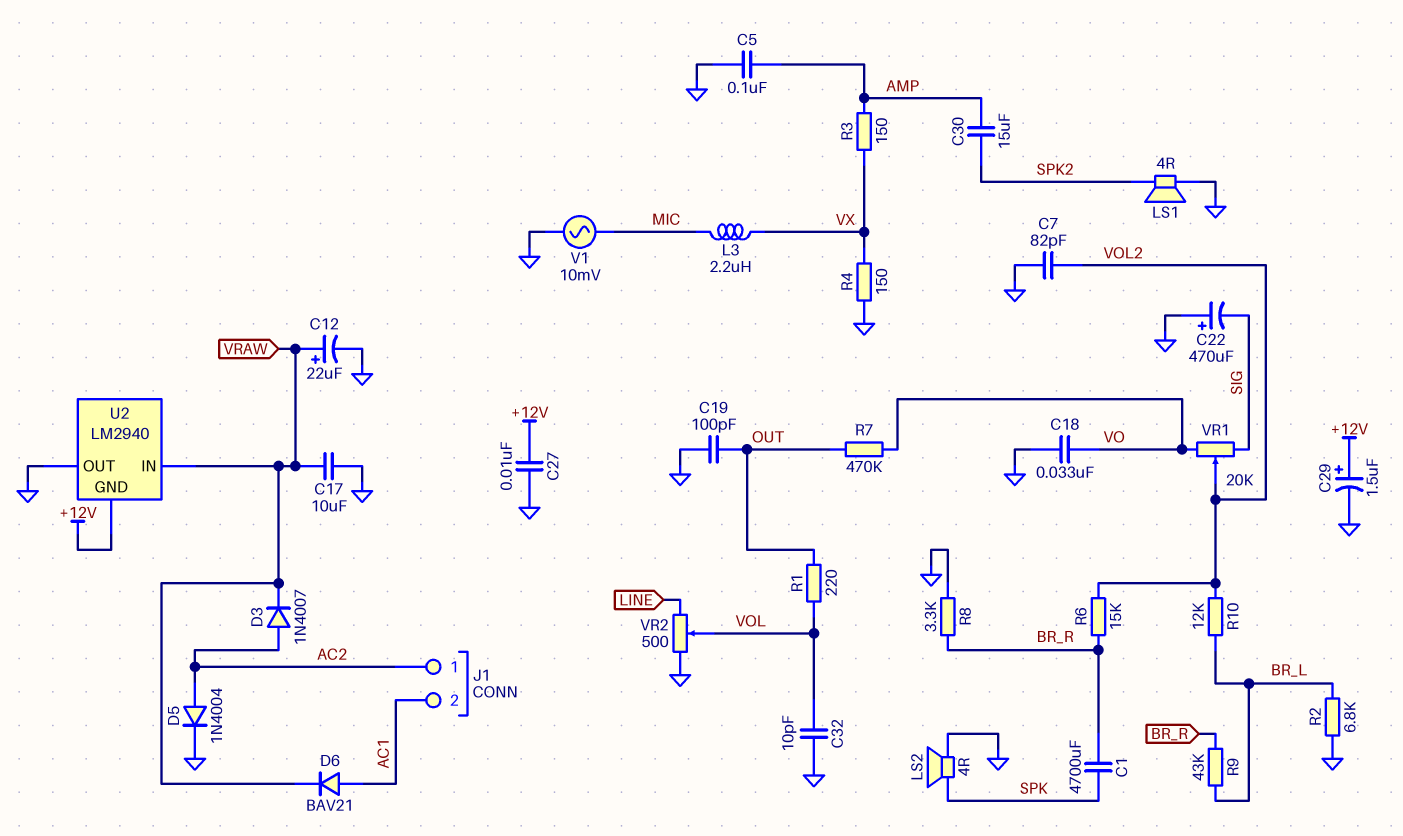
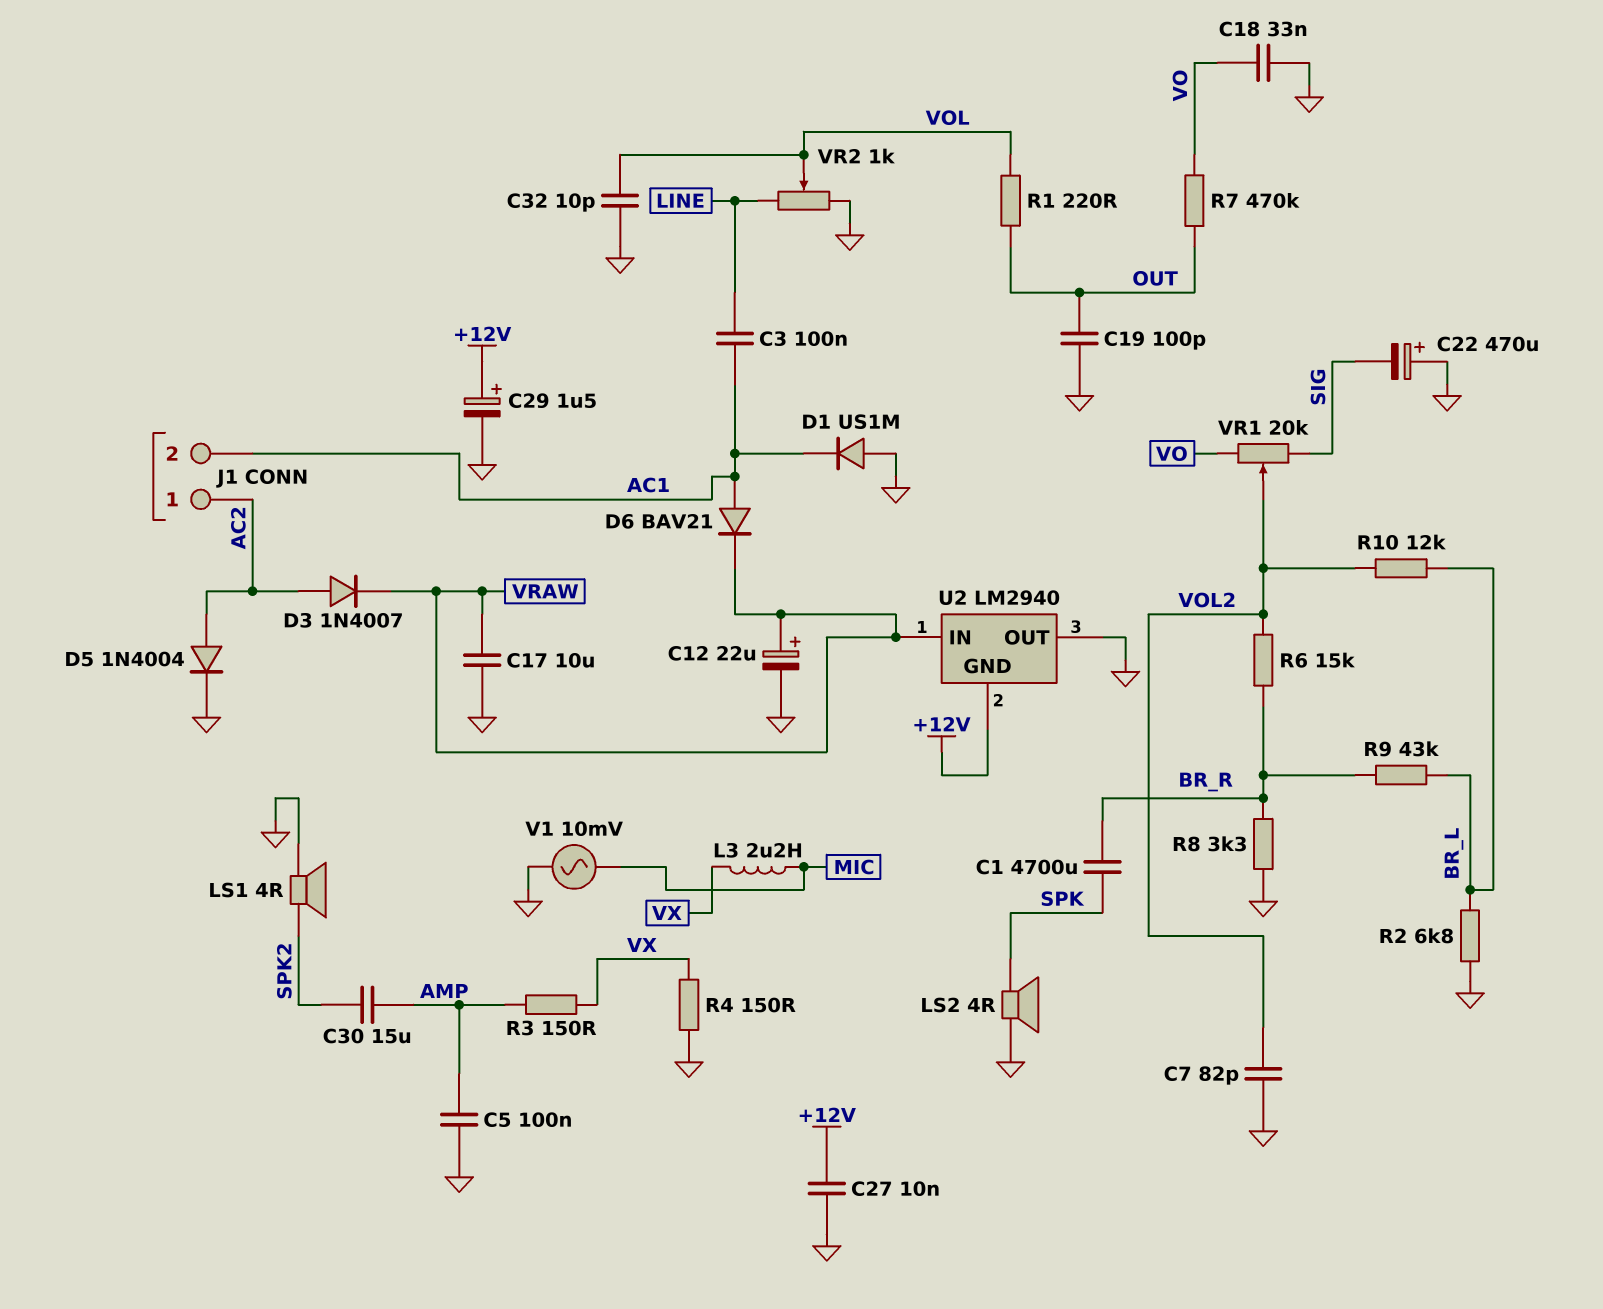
C3: none -> 100nF (AC1, LINE)
D1: none -> diode US1M (A GND, K AC1)
VR2: 500 (GND, LINE, wiper VOL) -> 1k (GND, LINE, wiper VOL)

